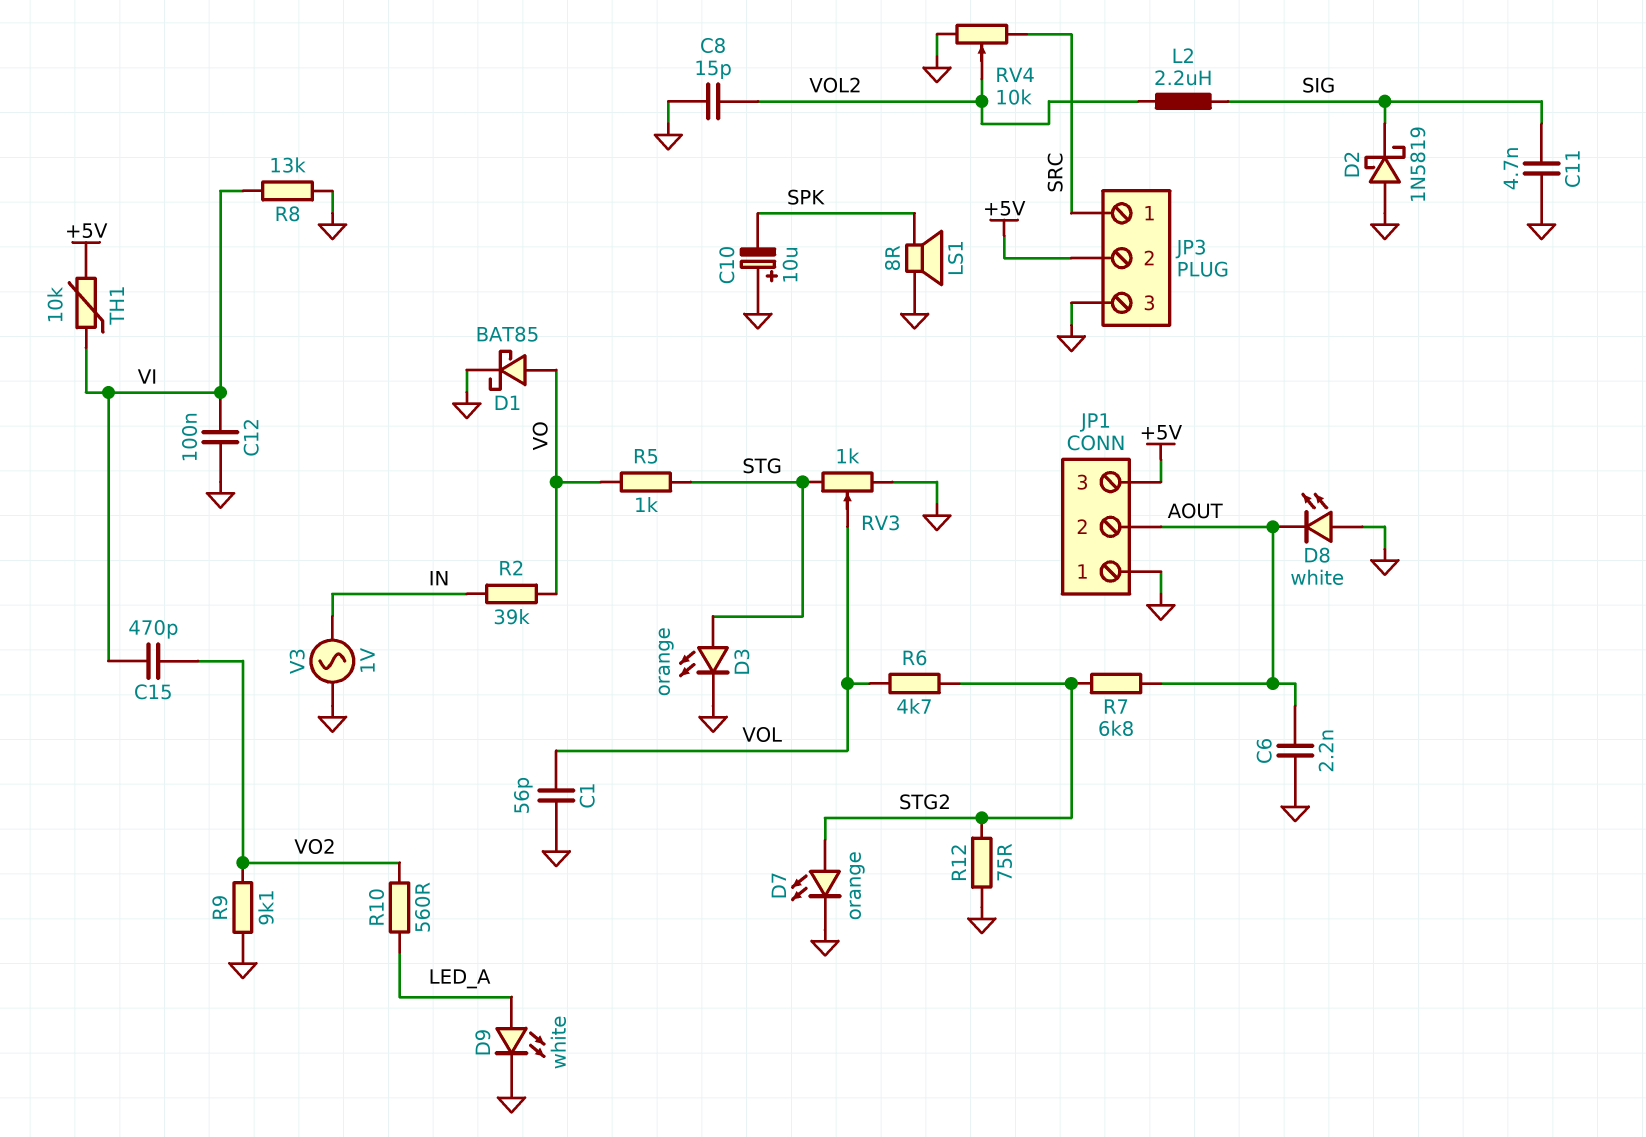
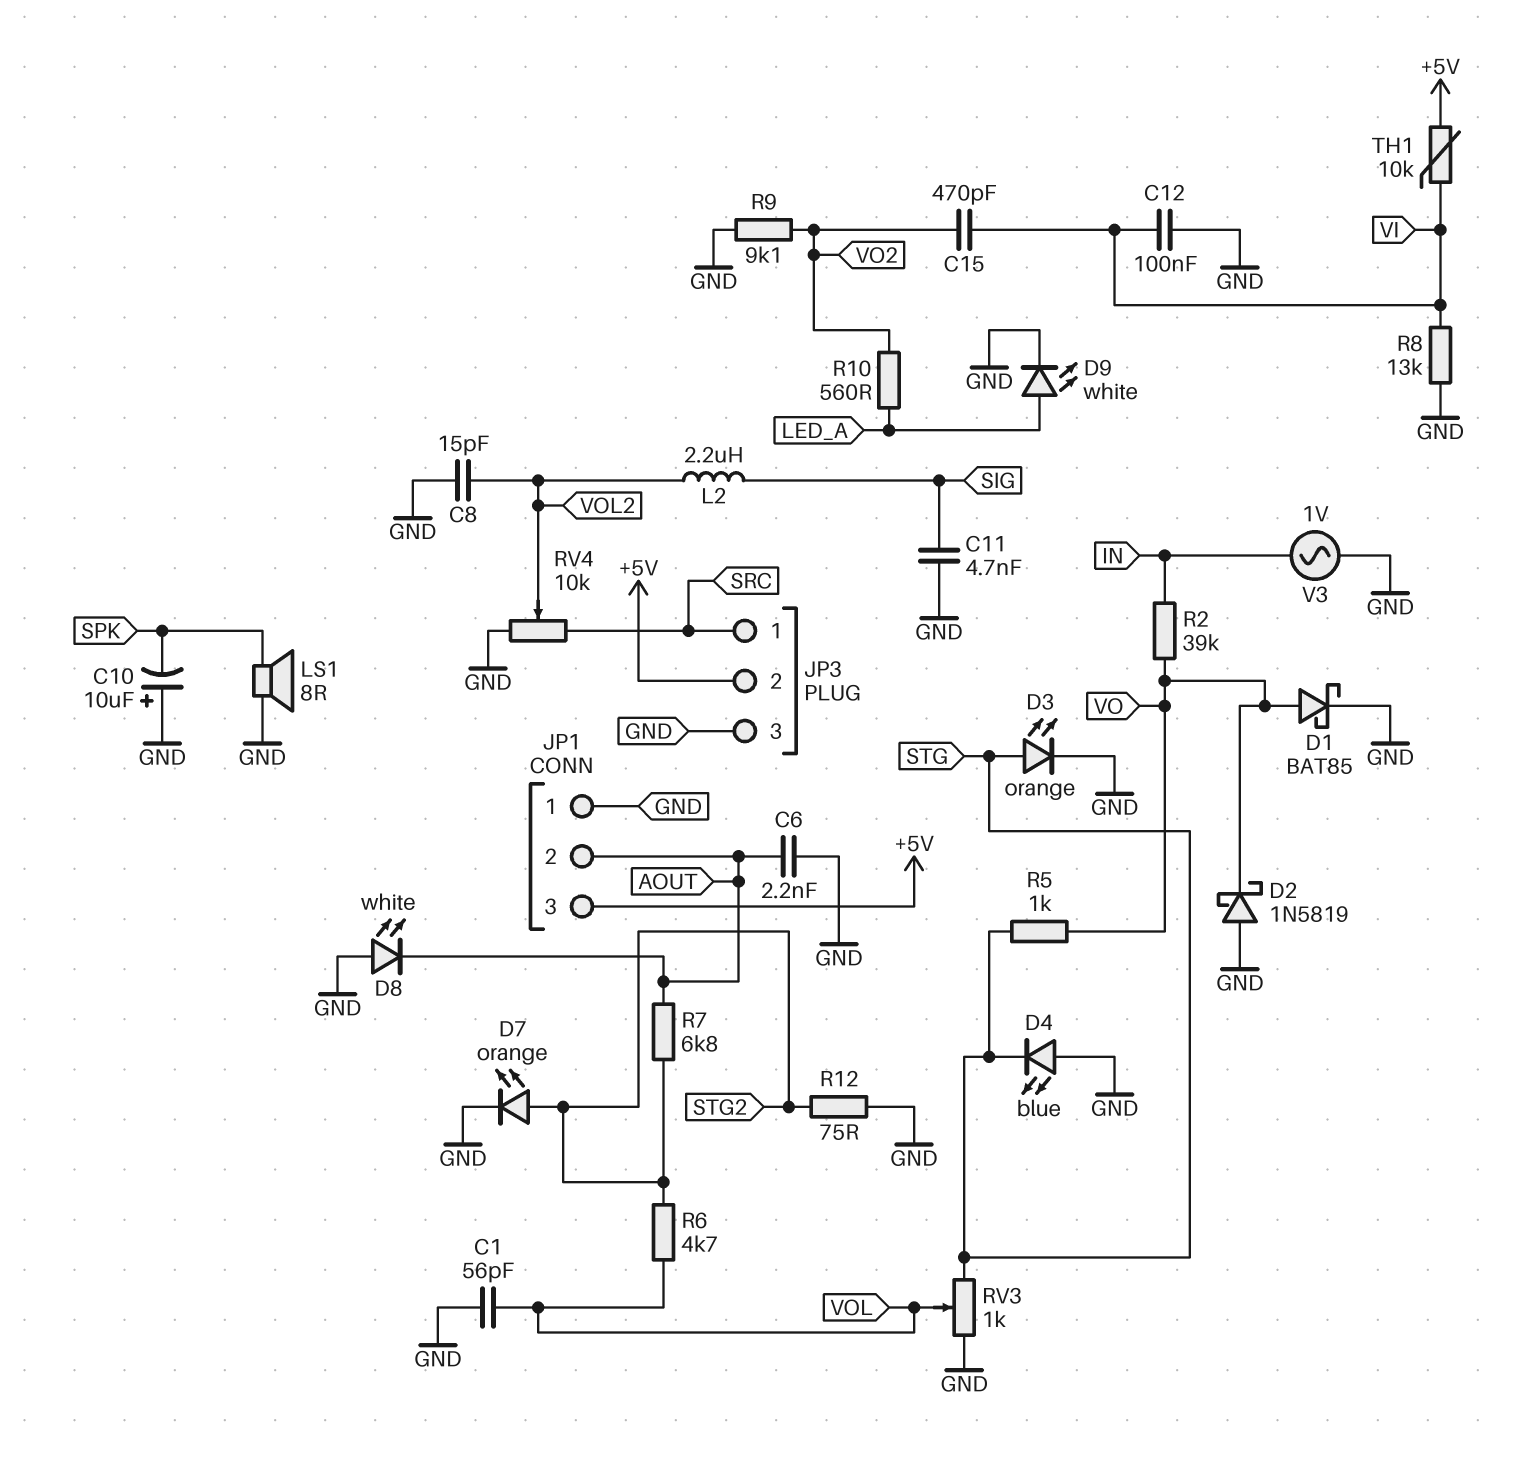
D2: schottky 1N5819 (A GND, K SIG) -> schottky 1N5819 (A GND, K VO)
D4: none -> LED blue (A GND, K STG)

